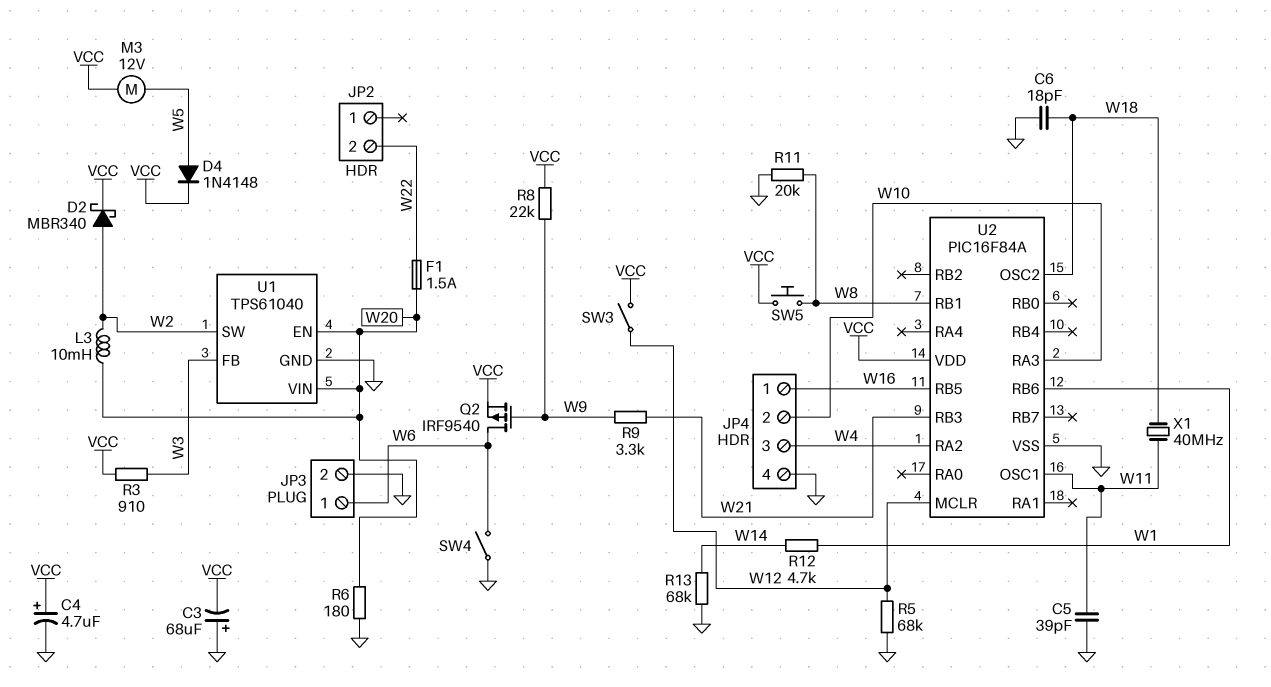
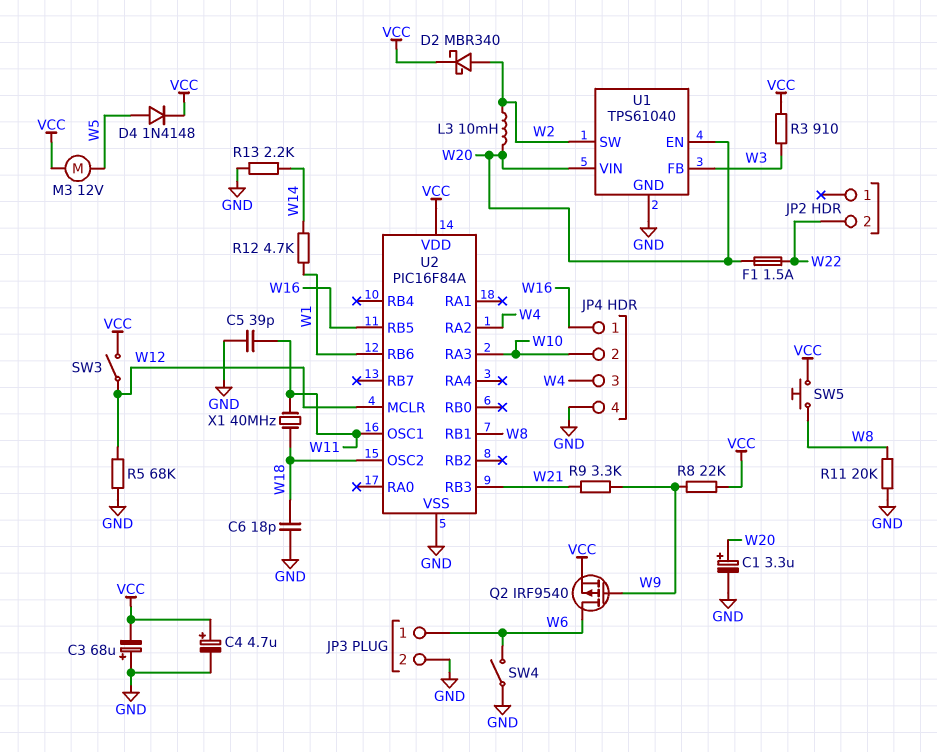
C1: none -> 3.3uF (plus W20, minus GND)
R6: 180 (GND, W20) -> none
R13: 68k (GND, W14) -> 2.2k (GND, W14)

